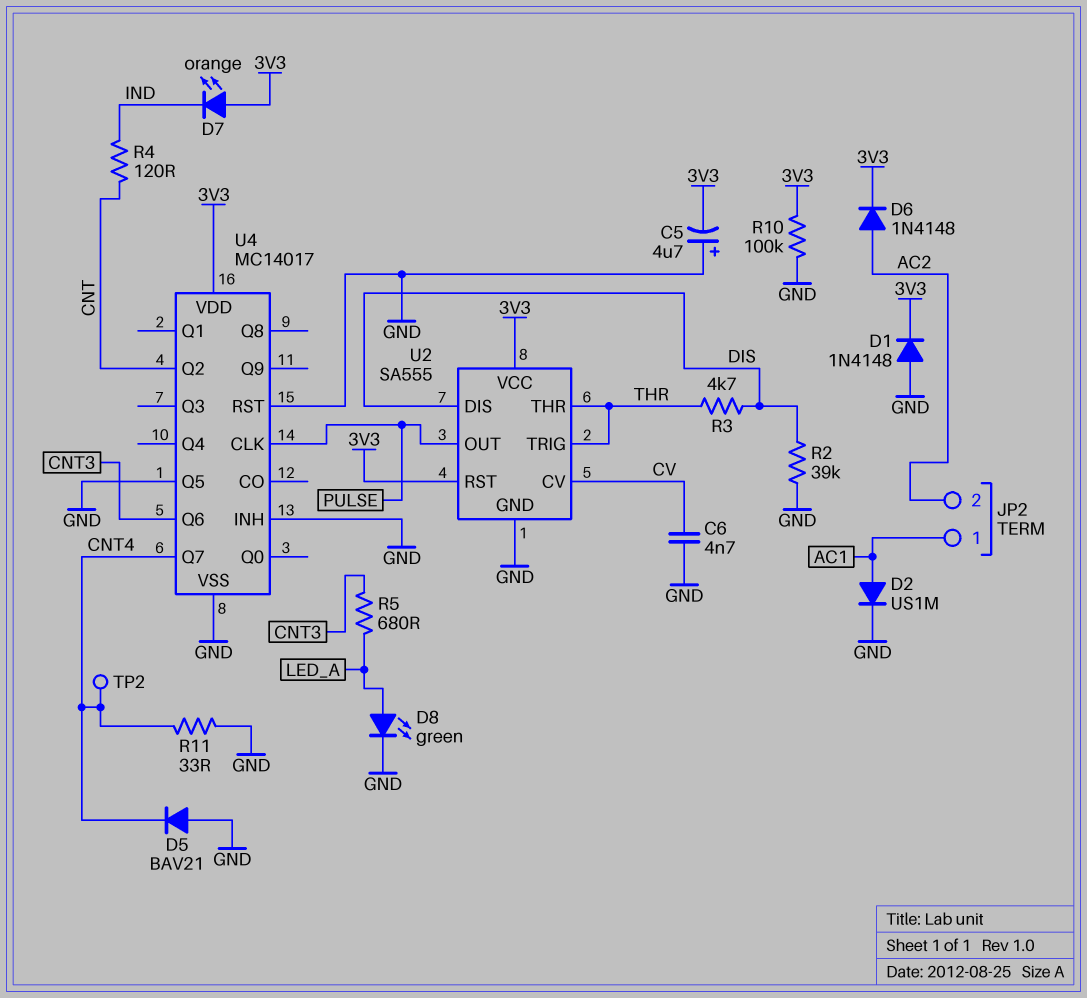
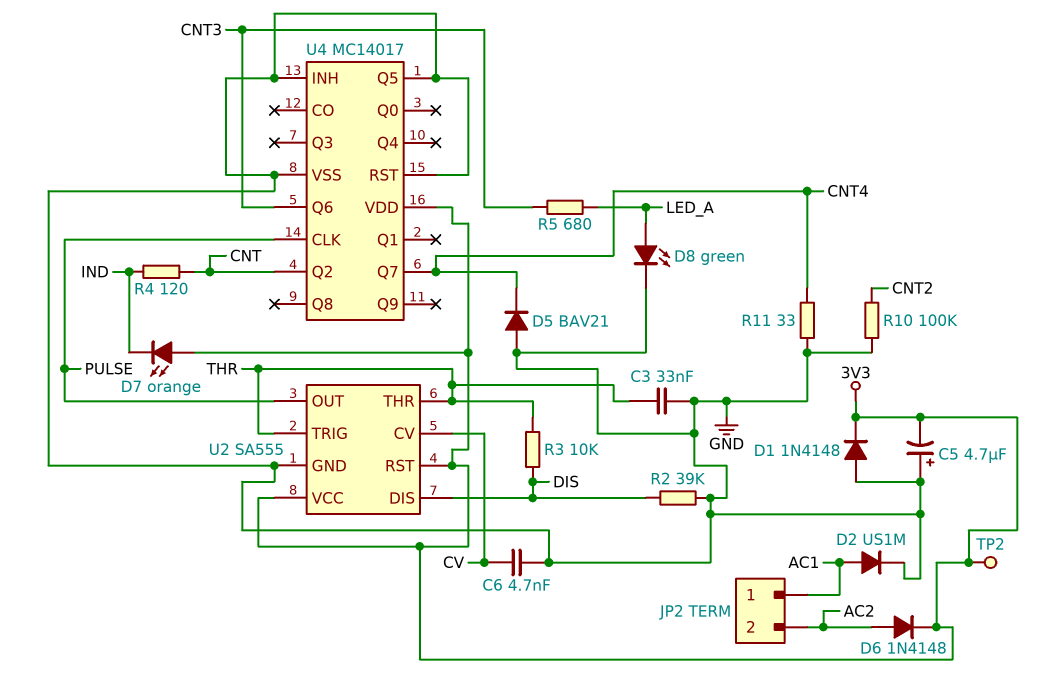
C3: none -> 33nF (GND, THR)
R3: 4.7k (DIS, THR) -> 10k (DIS, THR)
R10: 100k (3V3, GND) -> 100k (CNT2, GND)
TP2: test point (CNT4) -> test point (3V3)

